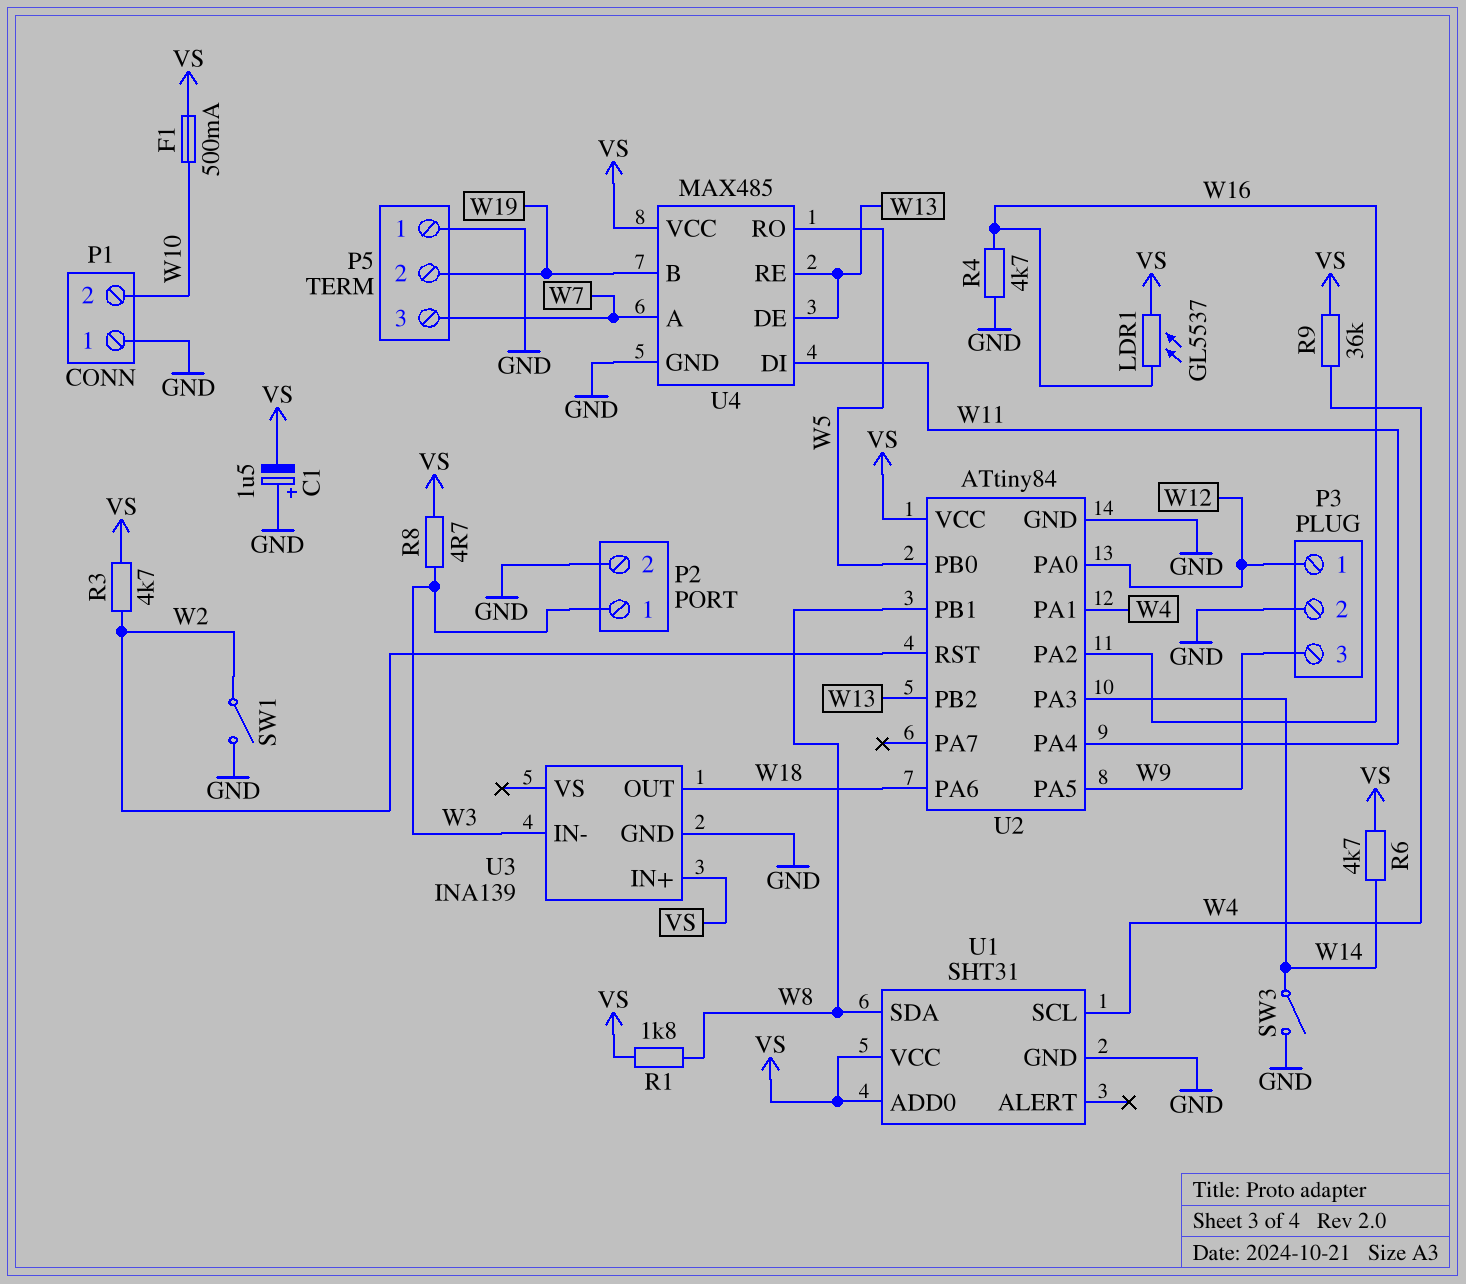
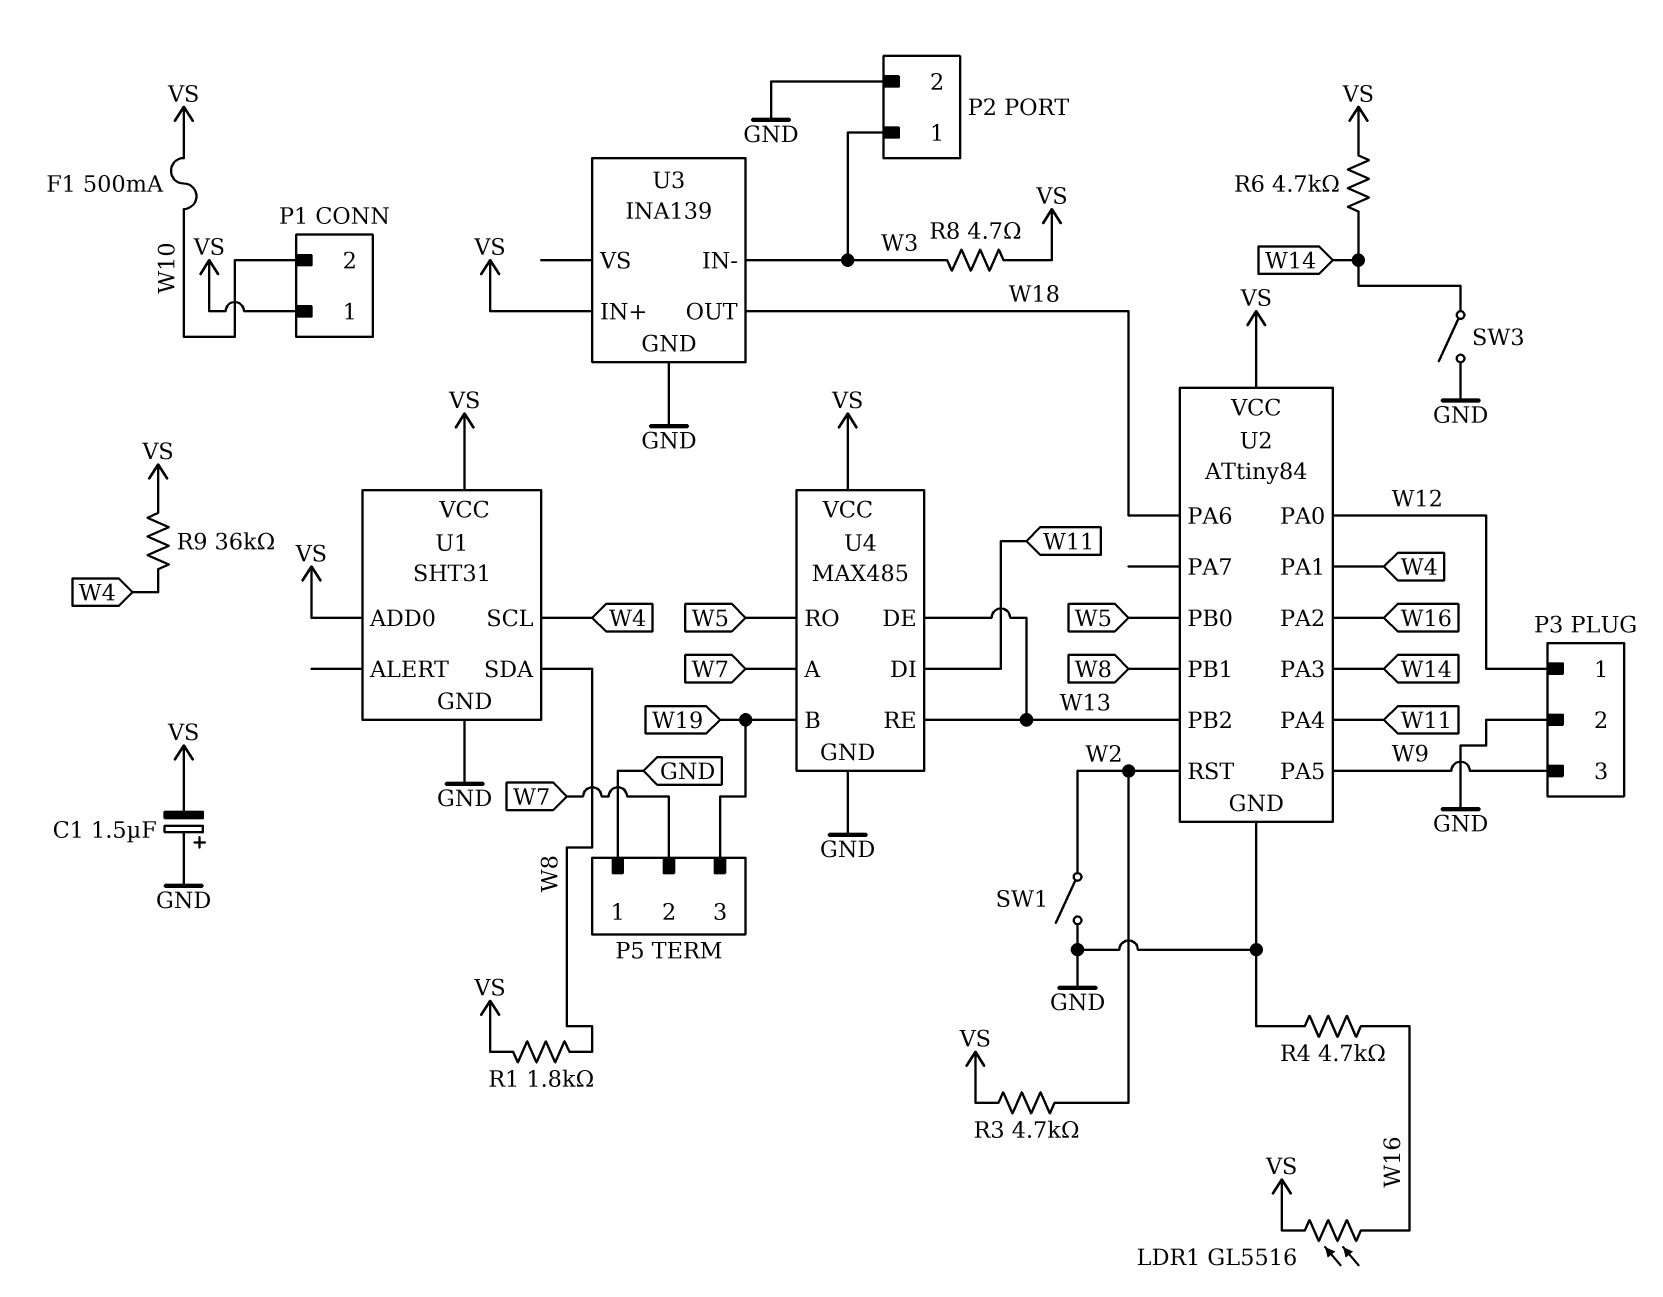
LDR1: GL5537 (VS, W16) -> GL5516 (VS, W16)
P1 pin 1: GND -> VS
P5 pin 2: W19 -> W7
P5 pin 3: W7 -> W19

